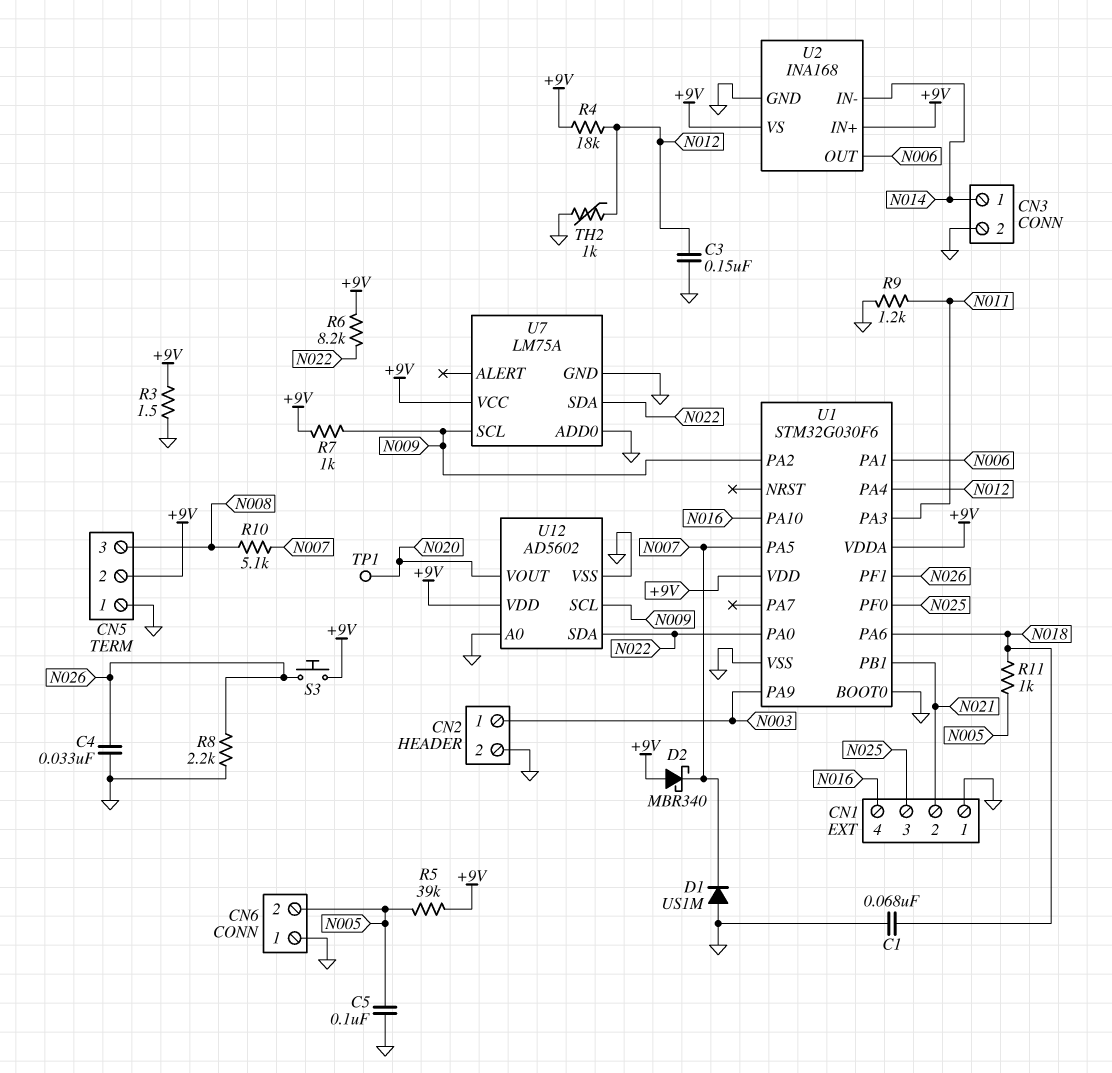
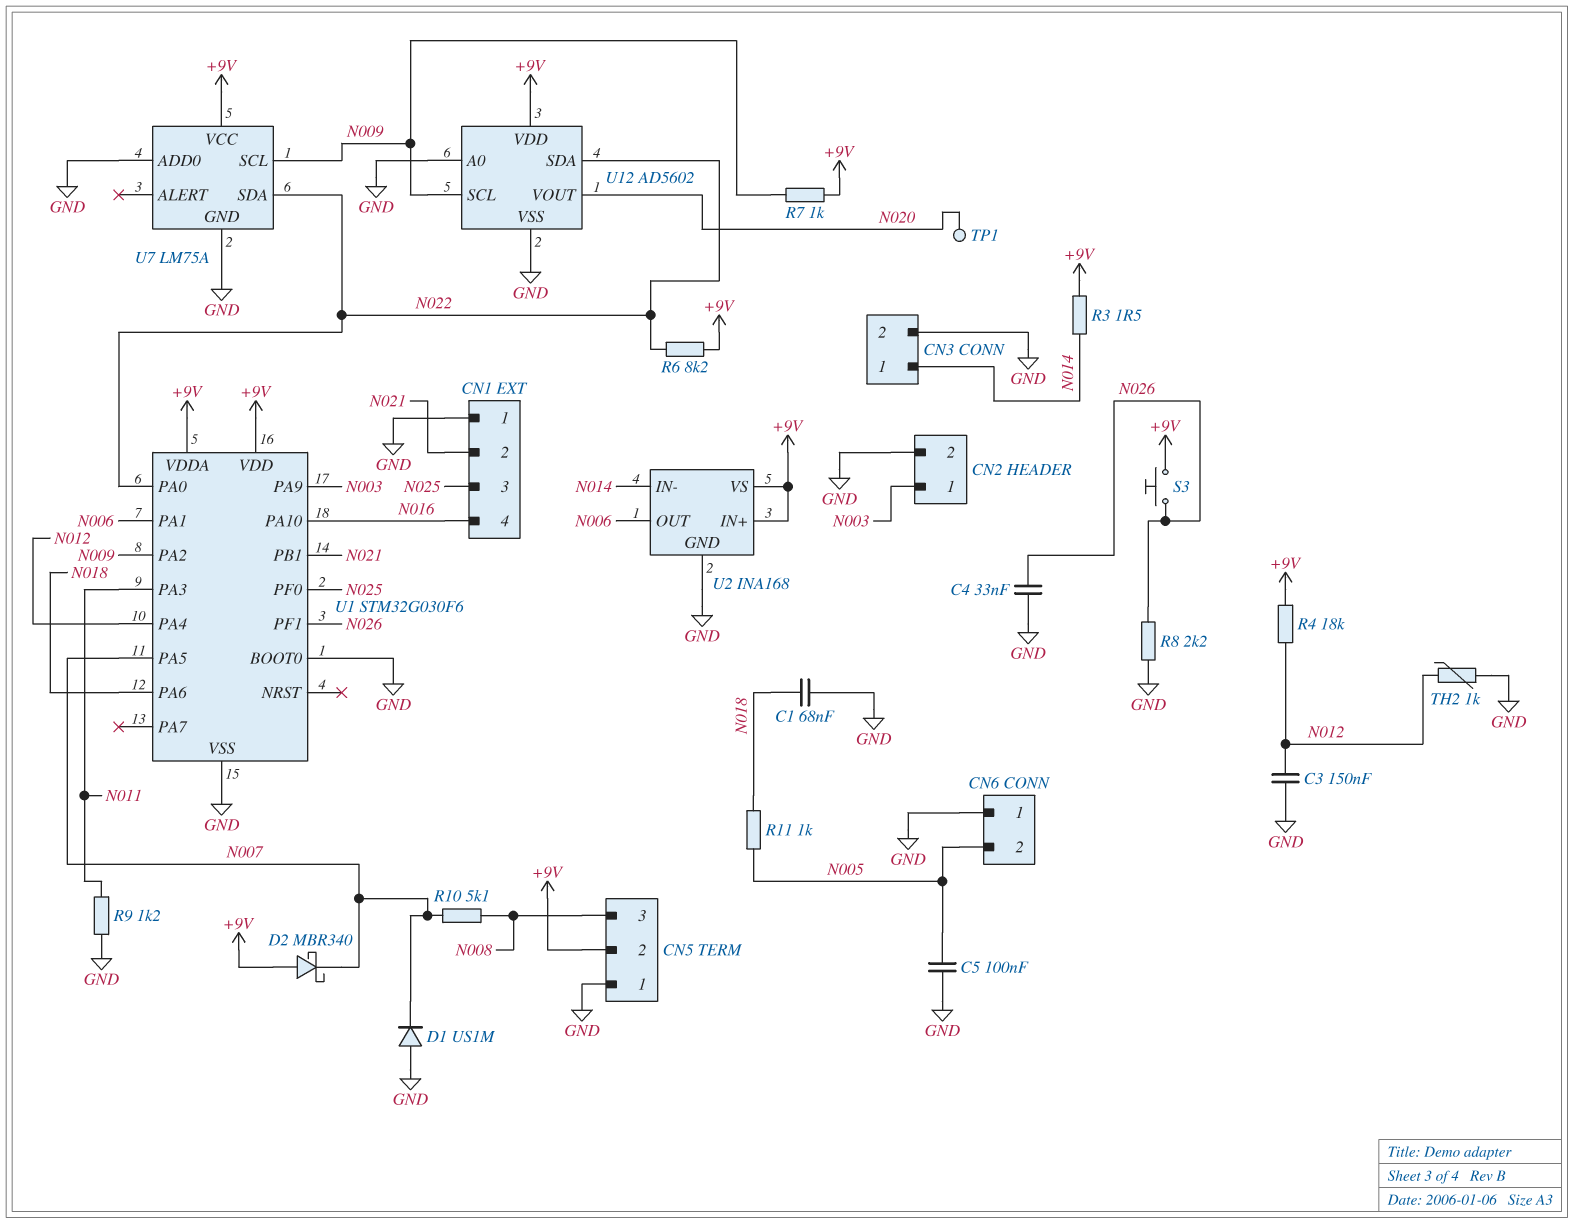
R3: 1.5 (+9V, GND) -> 1.5 (+9V, N014)
R5: 39k (+9V, N005) -> none

